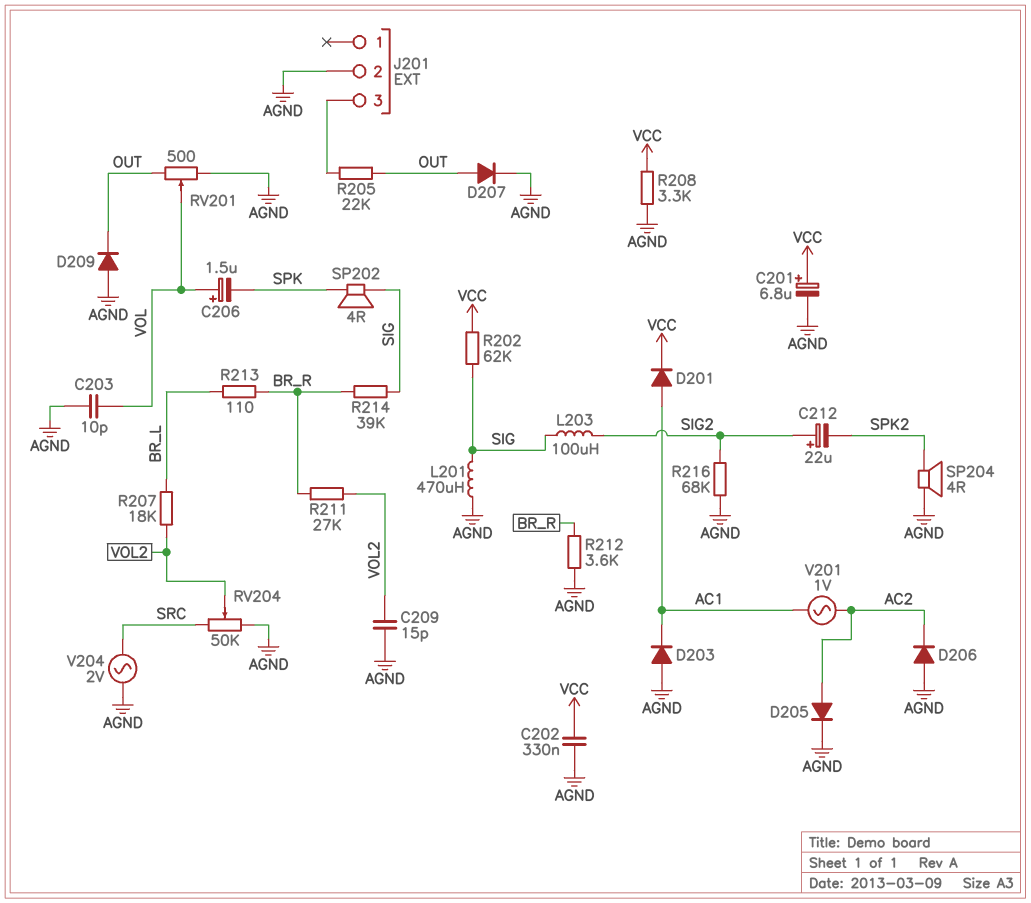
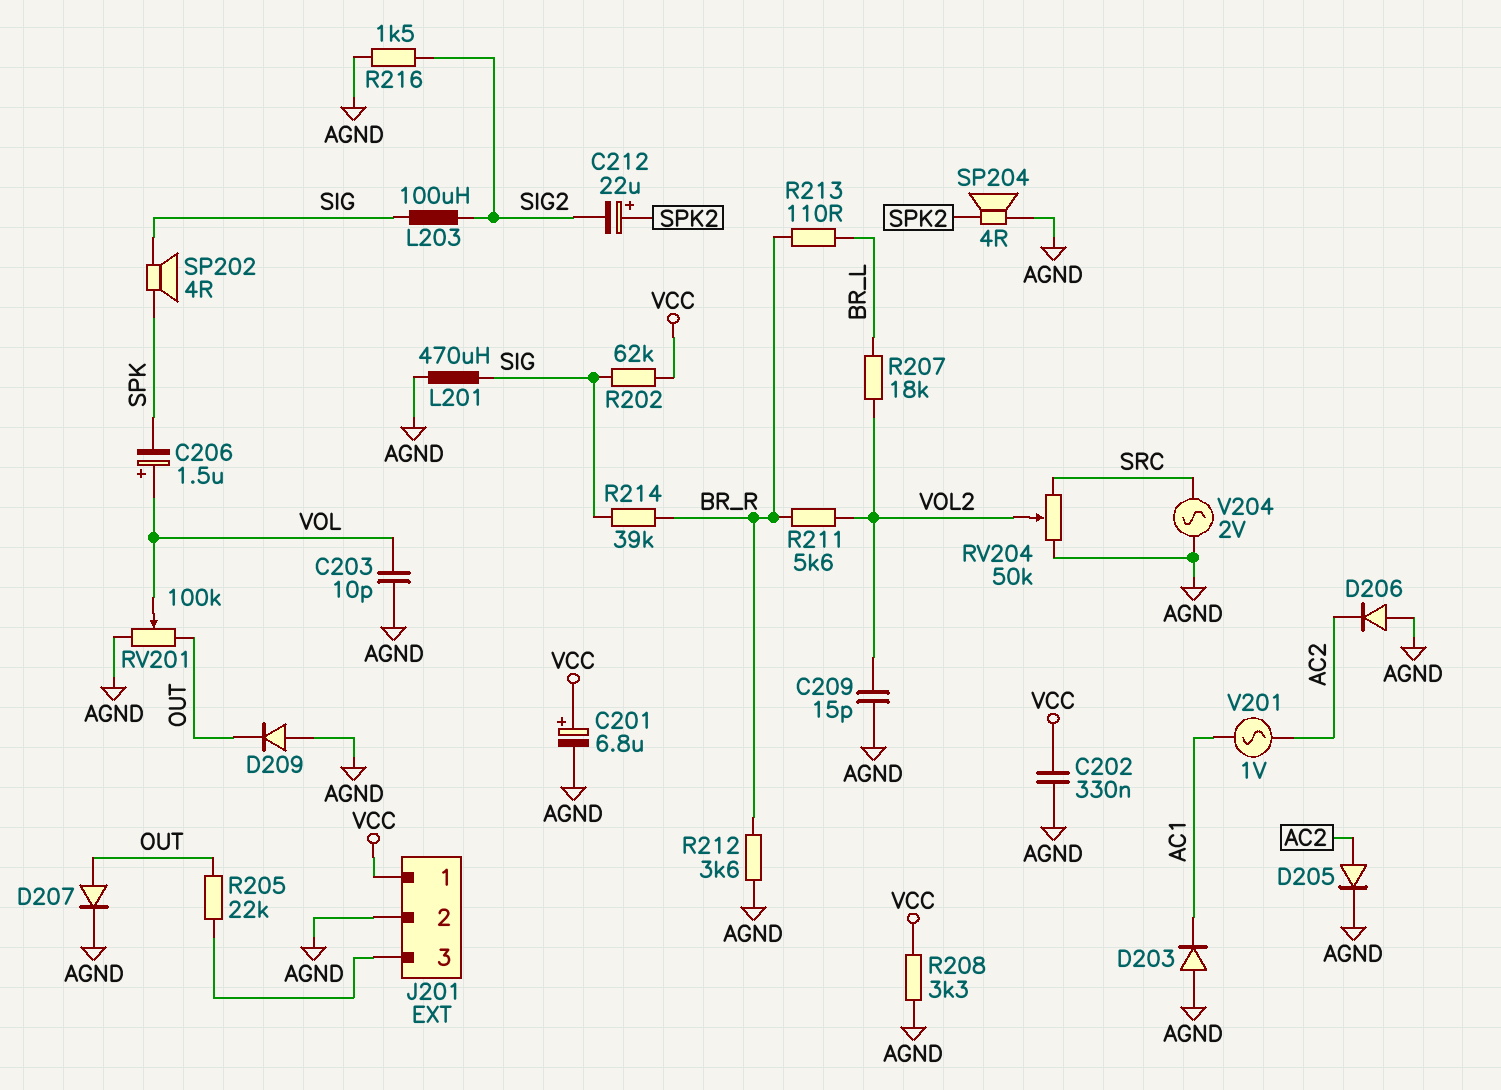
C212: 22uF (plus SIG2, minus SPK2) -> 22uF (plus SPK2, minus SIG2)
D201: diode (A AC1, K VCC) -> none
J201 pin 1: none -> VCC
R211: 27k (BR_R, VOL2) -> 5.6k (BR_R, VOL2)
R216: 68k (AGND, SIG2) -> 1.5k (AGND, SIG2)
RV201: 500 (AGND, OUT, wiper VOL) -> 100k (AGND, OUT, wiper VOL)

